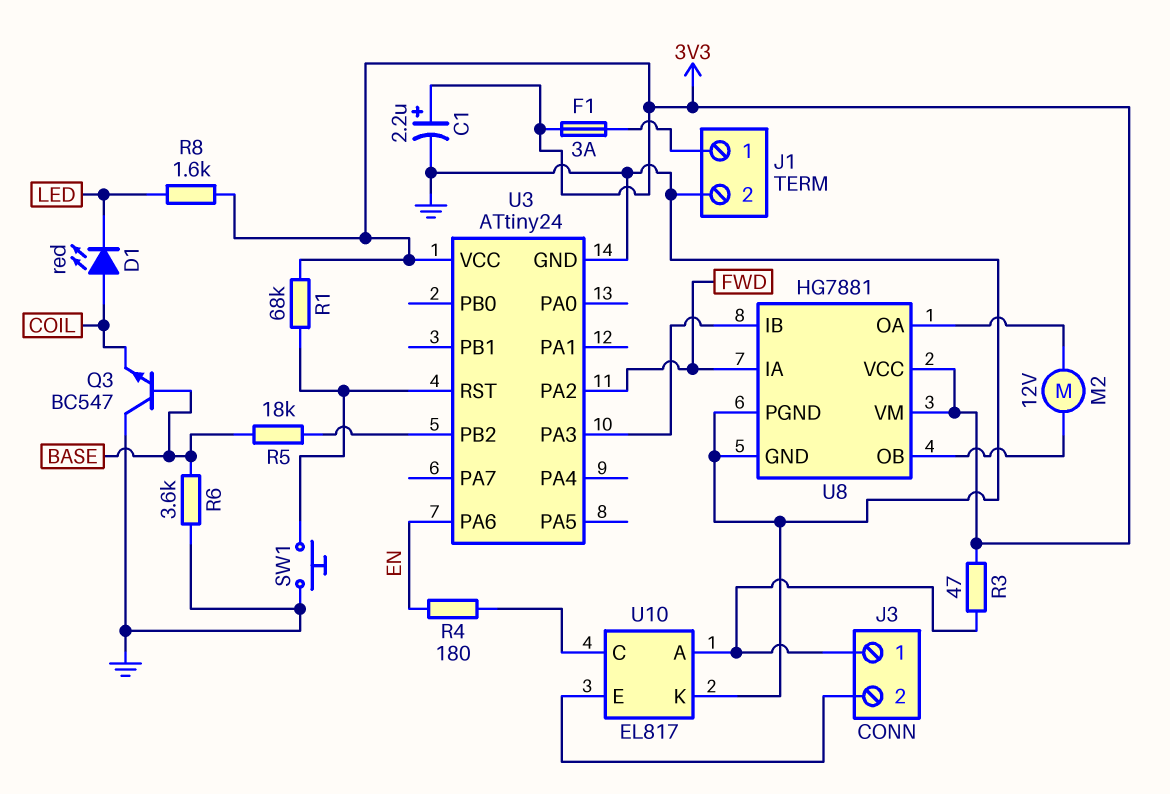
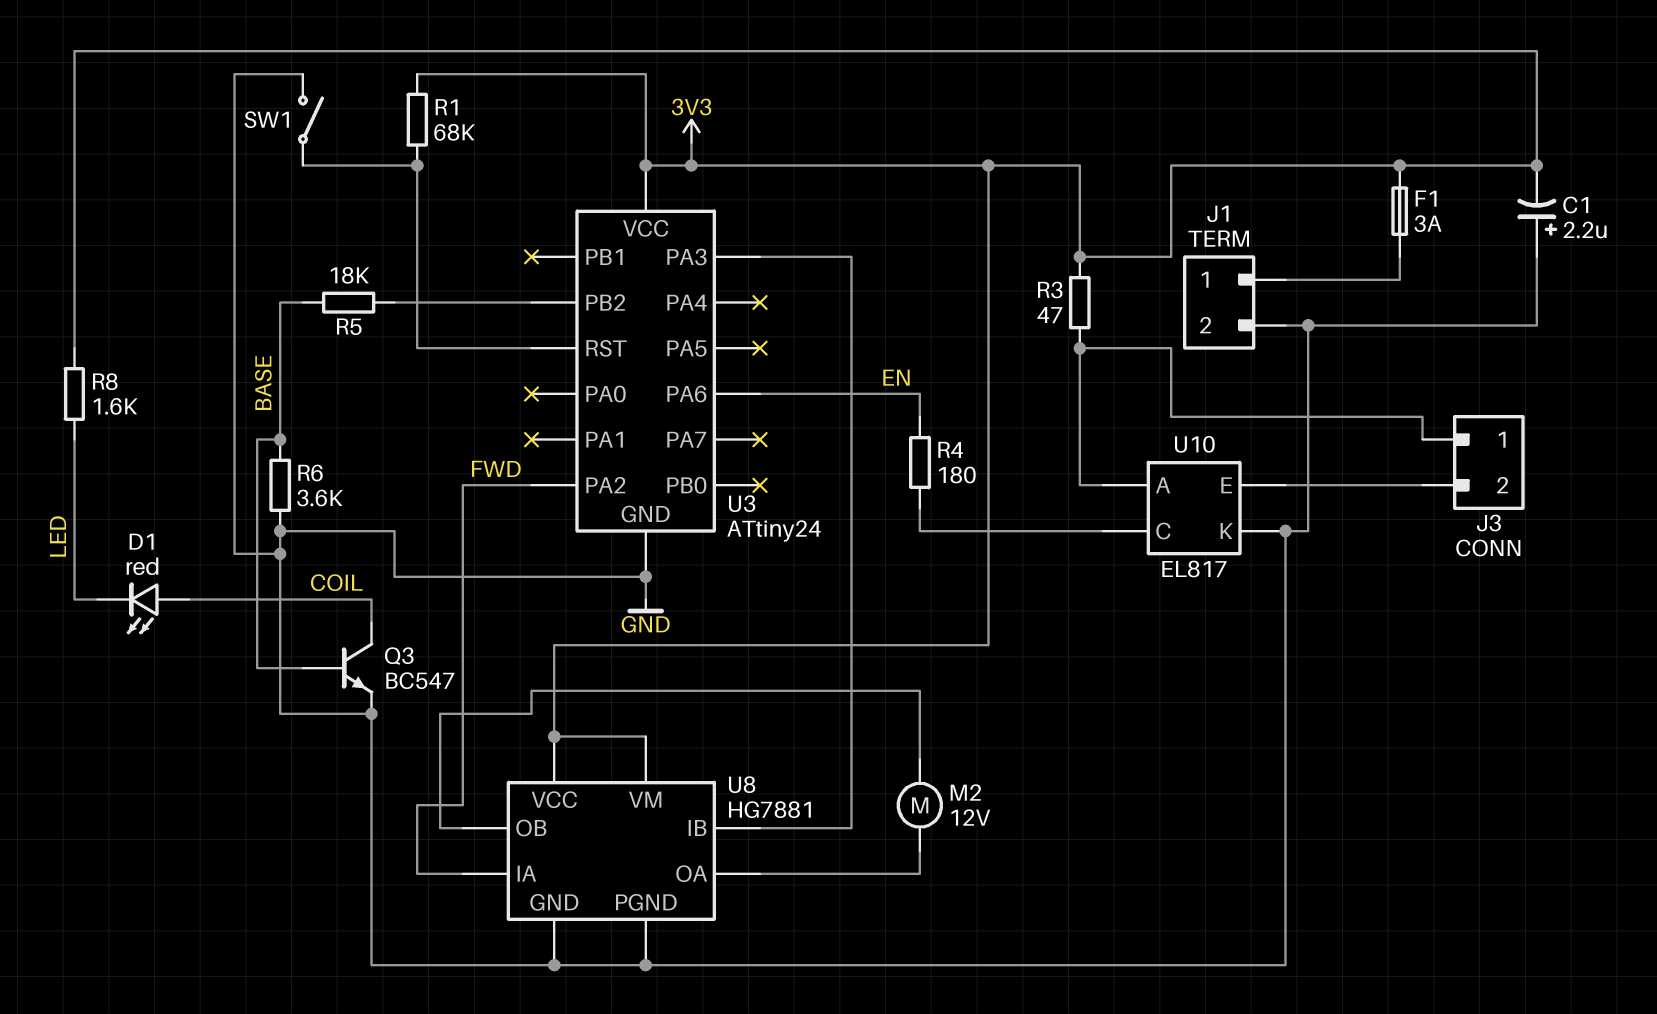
C1: 2.2uF (plus 3V3, minus GND) -> 2.2uF (plus GND, minus 3V3)
Q3: NPN BC547 (B BASE, C GND, E COIL) -> NPN BC547 (B BASE, C COIL, E GND)
SW1: button (GND, U3/RST) -> switch (GND, U3/RST)

